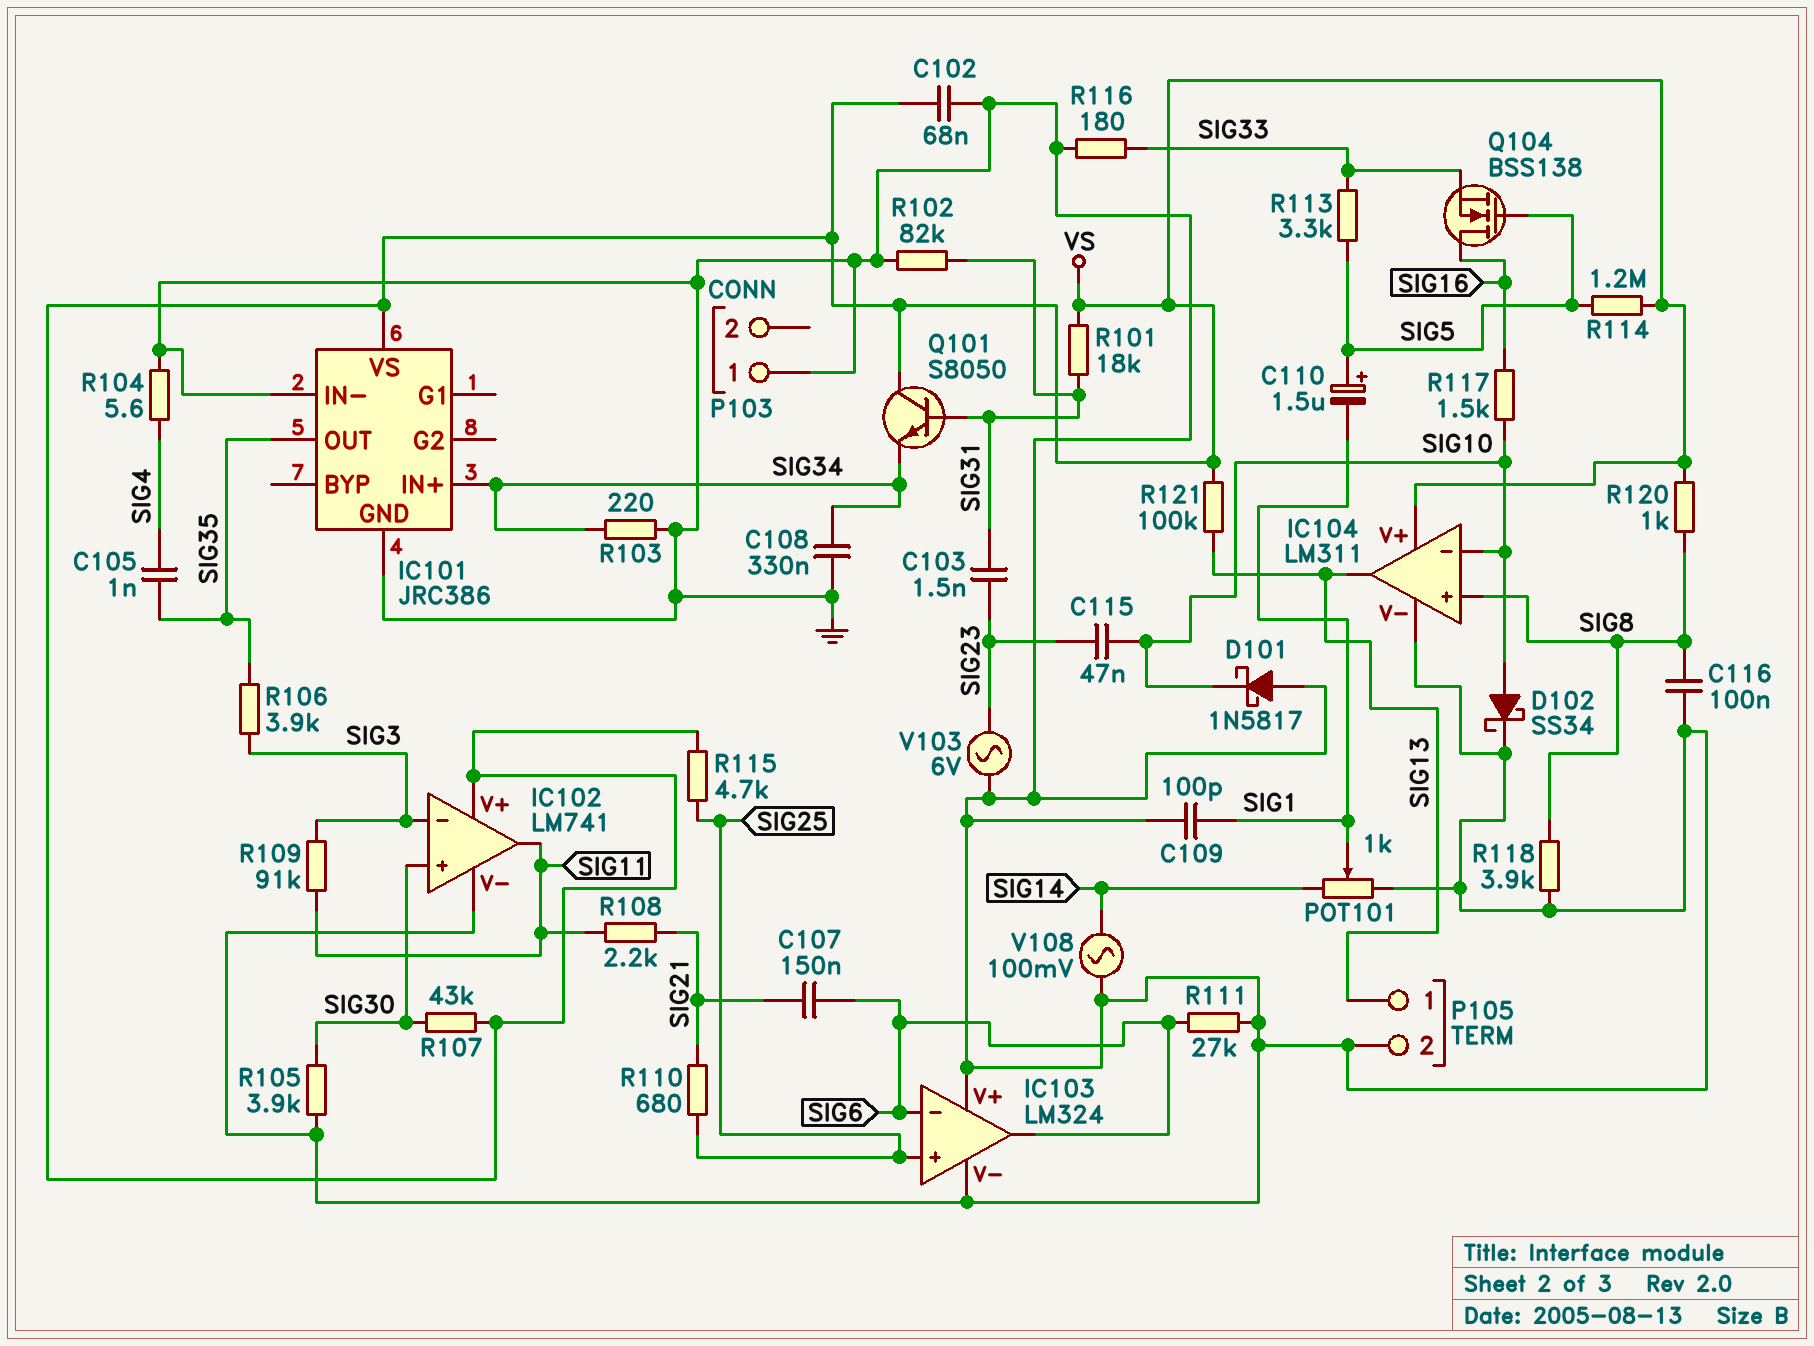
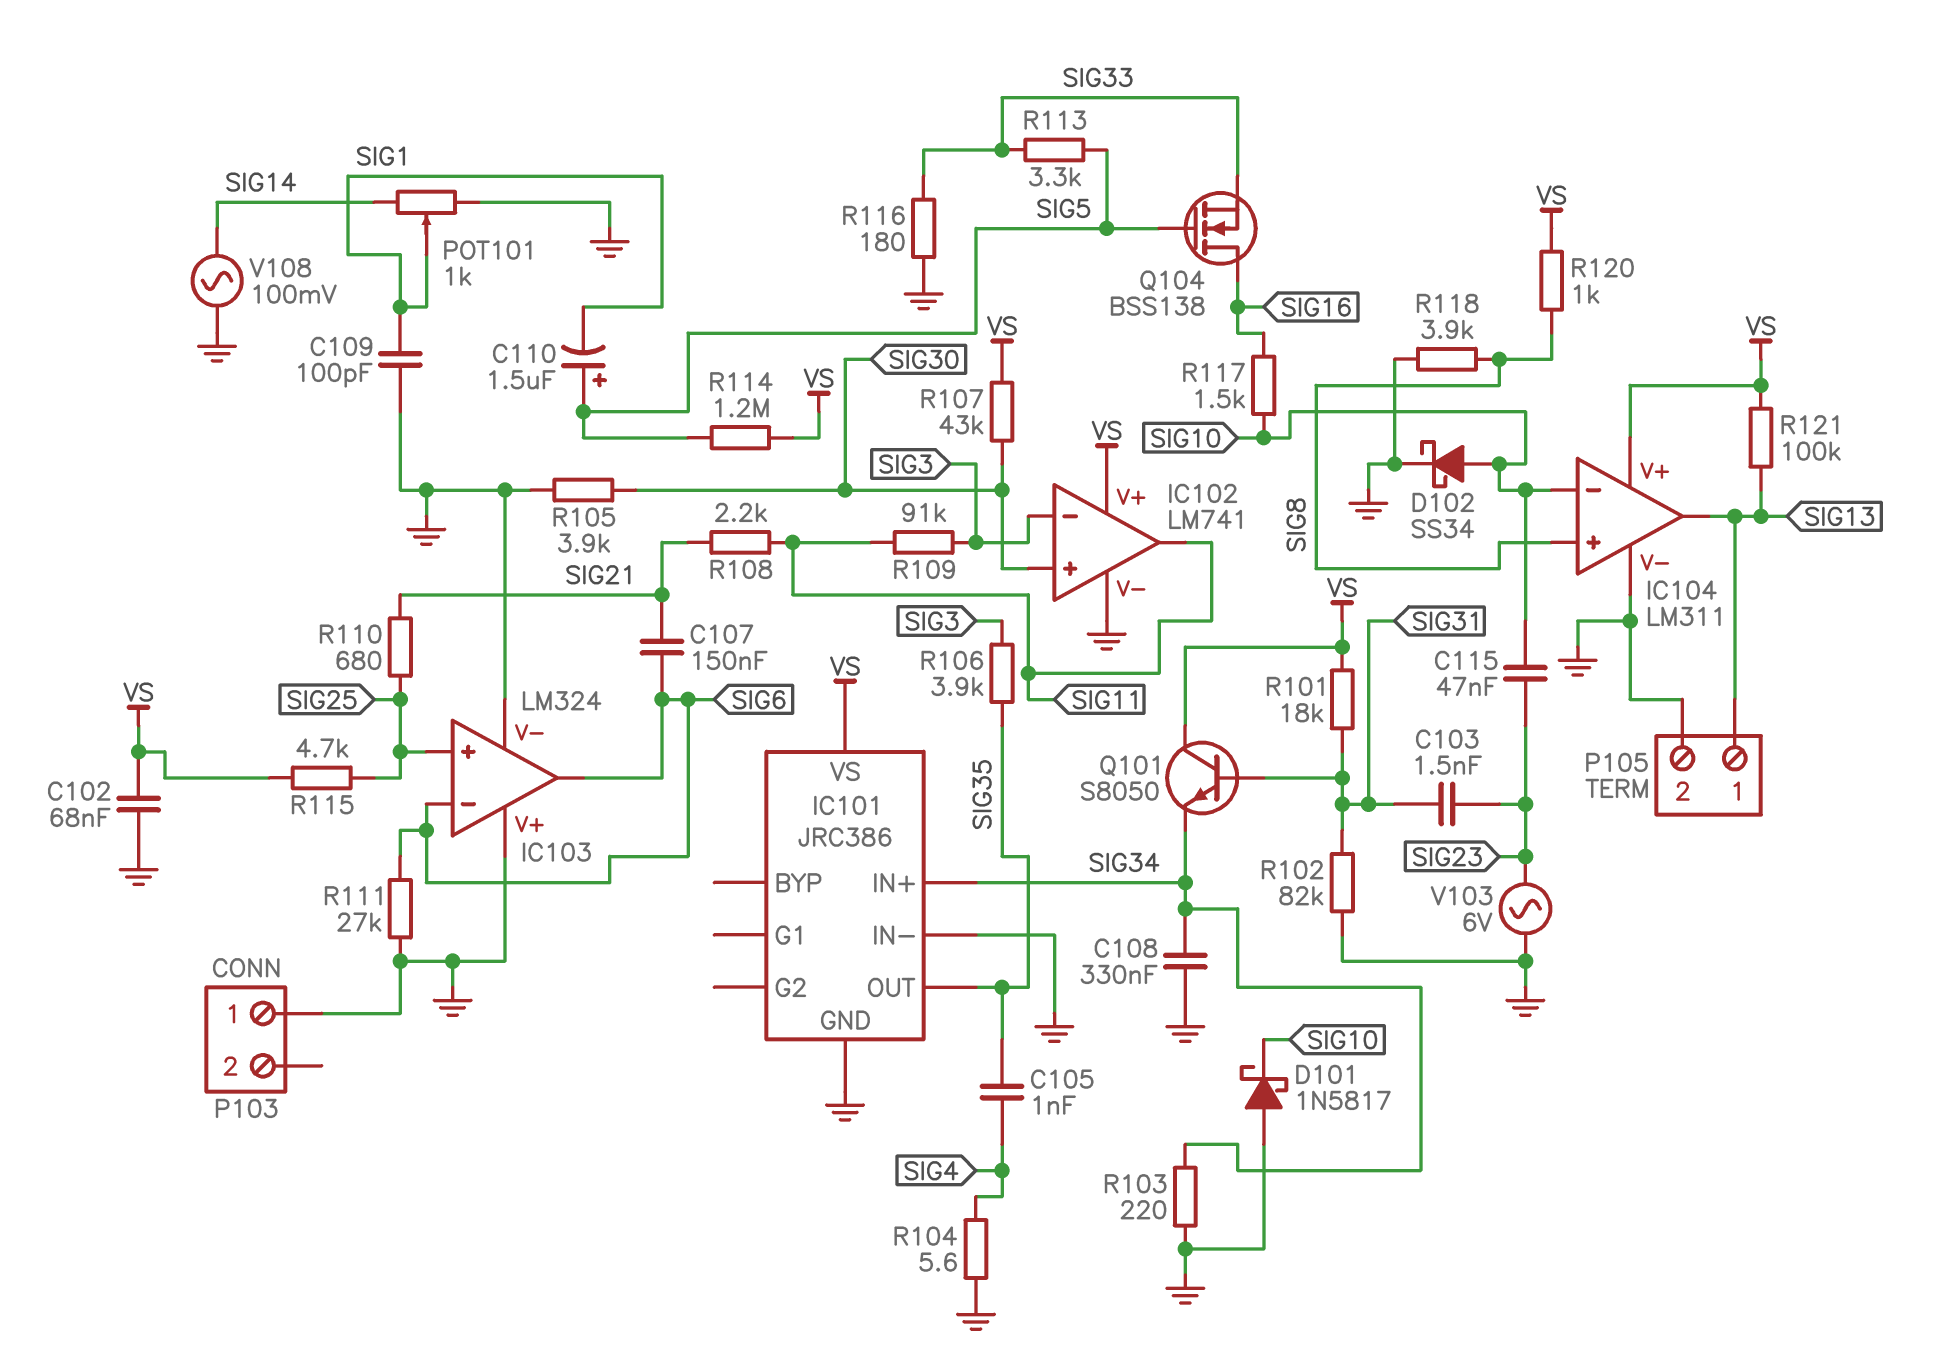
C116: 100nF (GND, SIG8) -> none

